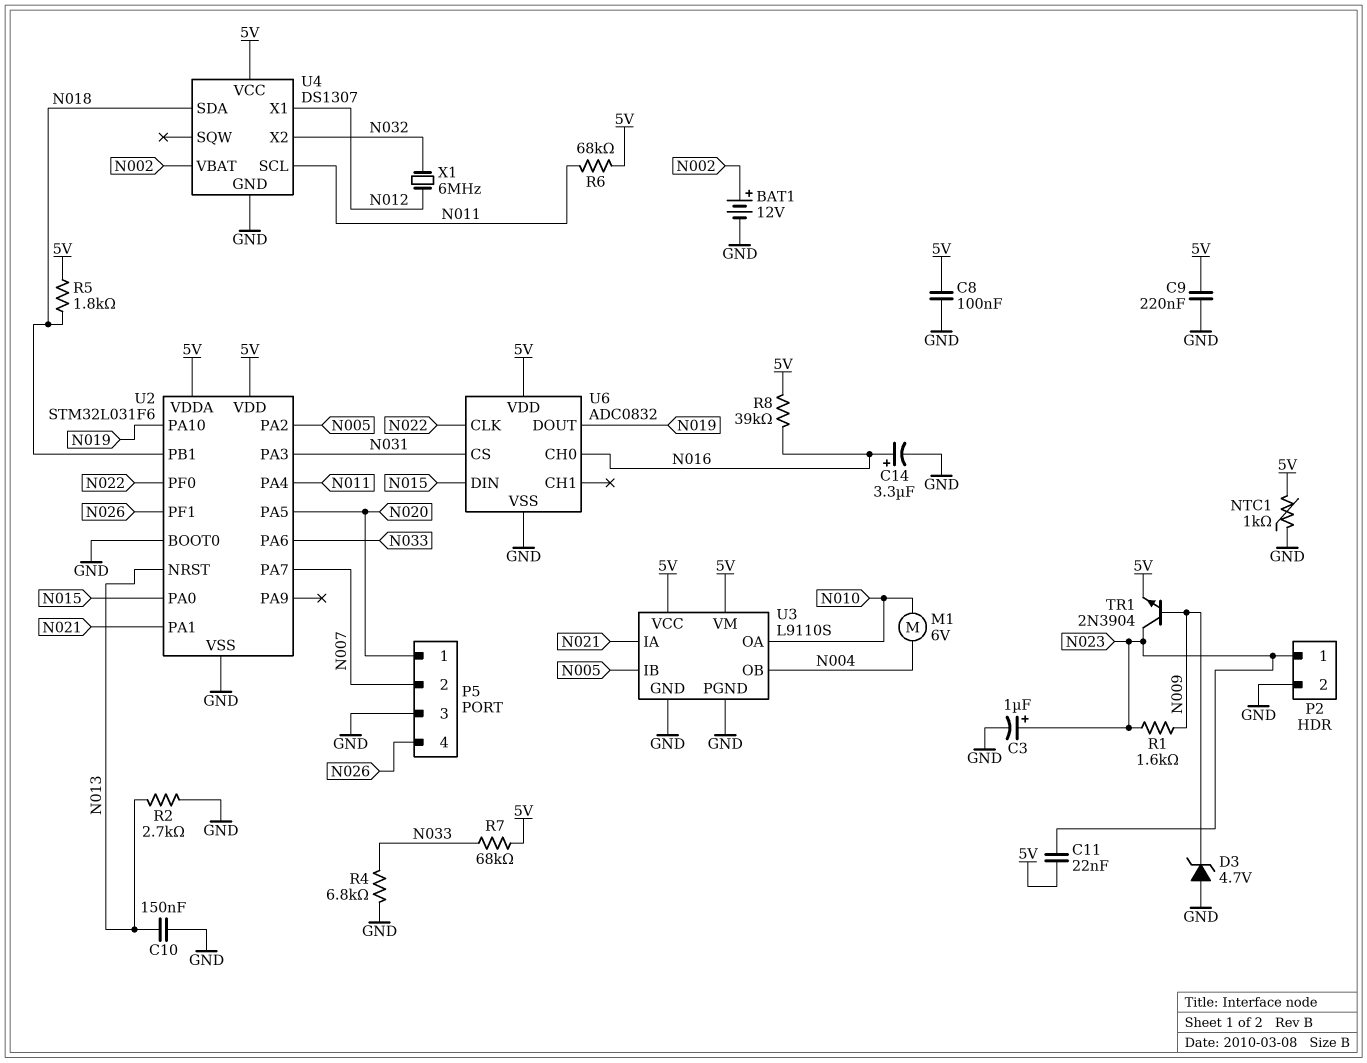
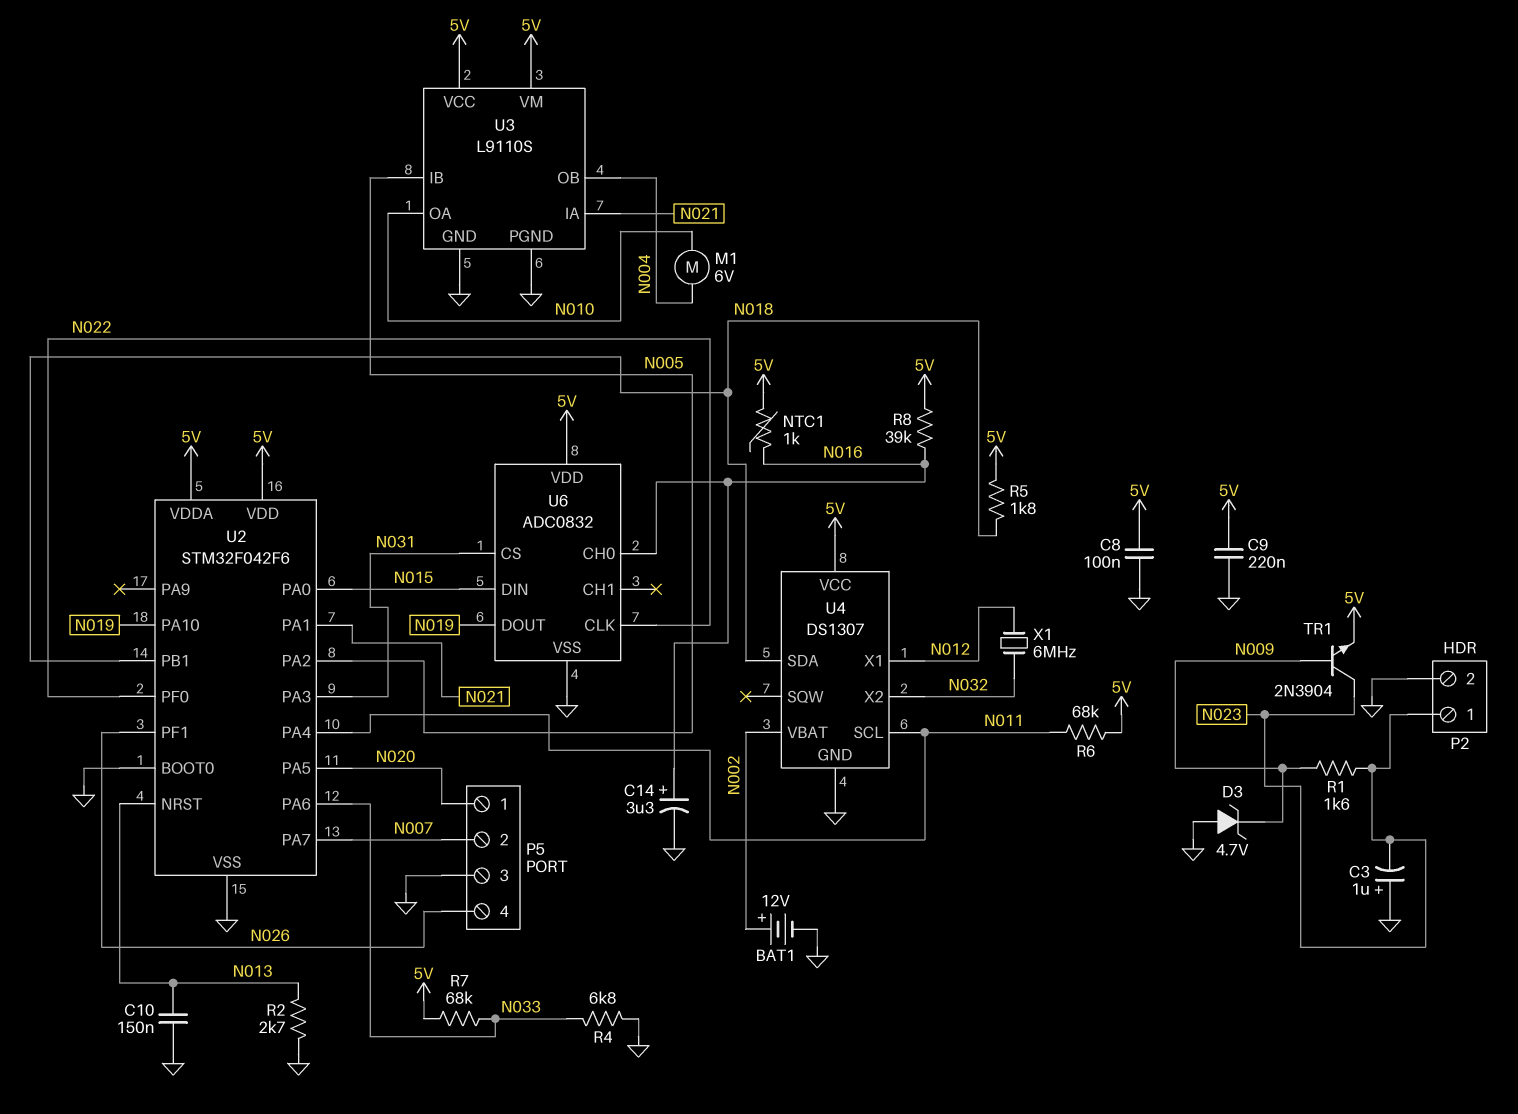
C3: 1uF (plus N023, minus GND) -> 1uF (plus GND, minus N023)
C11: 22nF (5V, N023) -> none
NTC1: 1k (5V, GND) -> 1k (5V, N016)
U2: STM32L031F6 -> STM32F042F6

